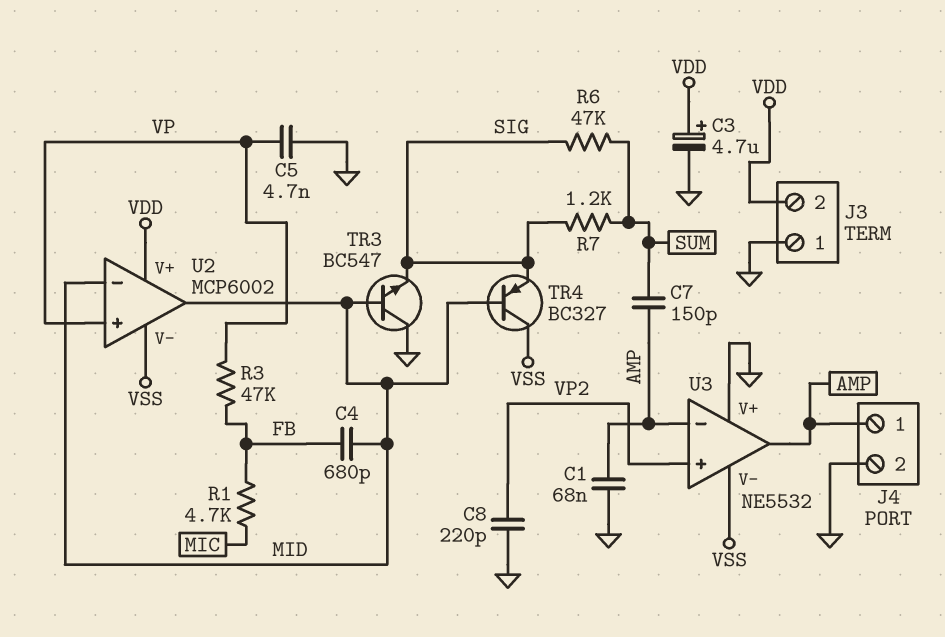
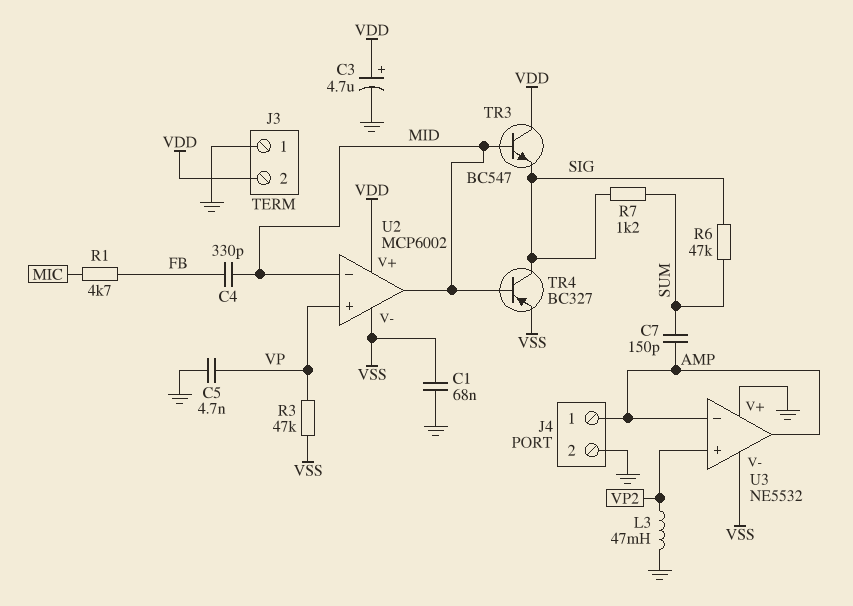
C1: 68nF (AMP, GND) -> 68nF (GND, VSS)
C4: 680pF (FB, MID) -> 330pF (FB, MID)
C8: 220pF (GND, VP2) -> none
L3: none -> 47mH (GND, VP2)
R3: 47k (FB, VP) -> 47k (VP, VSS)
TR3: NPN BC547 (B MID, C GND, E SIG) -> NPN BC547 (B MID, C VDD, E SIG)
TR4: PNP BC327 (B MID, C VSS, E SIG) -> PNP BC327 (B MID, C SIG, E VSS)

